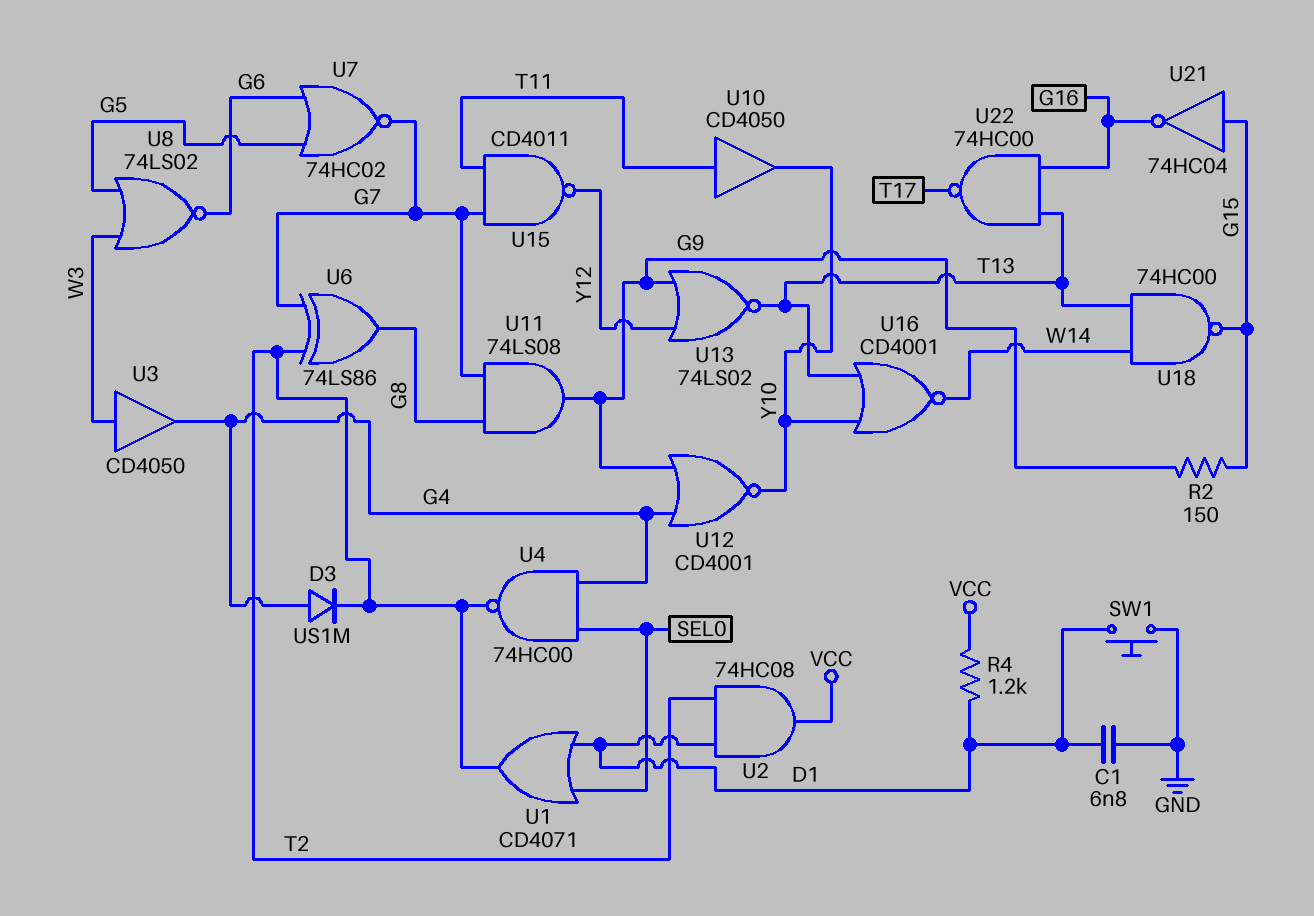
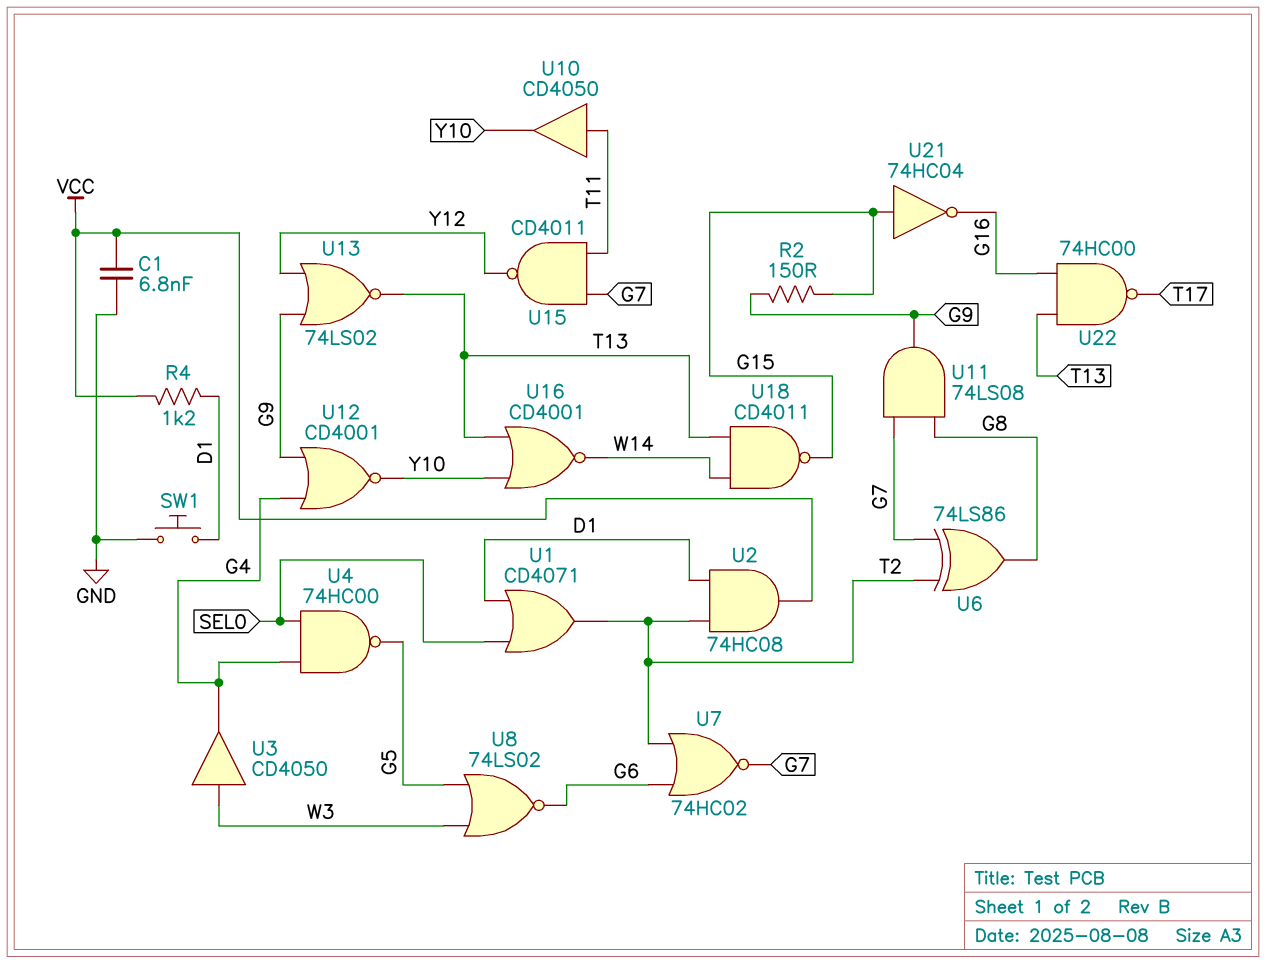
C1: 6.8nF (D1, GND) -> 6.8nF (GND, VCC)
D3: diode US1M (A G4, K T2) -> none
U4: NAND 74HC00 (in G4, in SEL0, out T2) -> NAND 74HC00 (in G4, in SEL0, out G5)
U7: NOR 74HC02 (in G5, in G6, out G7) -> NOR 74HC02 (in G6, in T2, out G7)
U18: NAND 74HC00 (in T13, in W14, out G15) -> NAND CD4011 (in T13, in W14, out G15)

